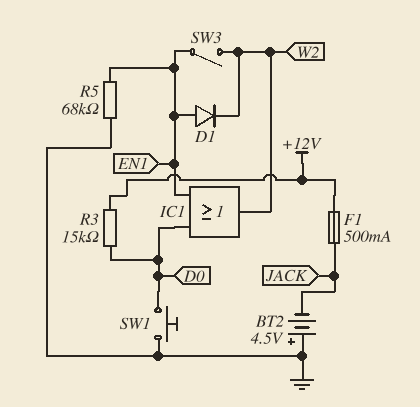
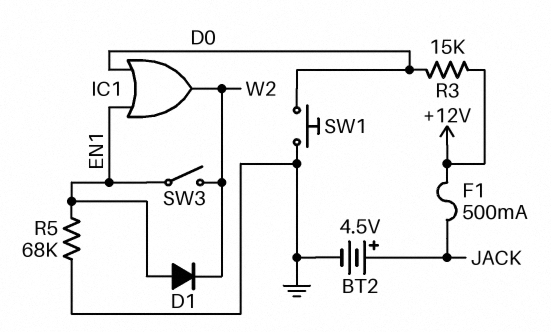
BT2: 4.5V (plus GND, minus JACK) -> 4.5V (plus JACK, minus GND)

